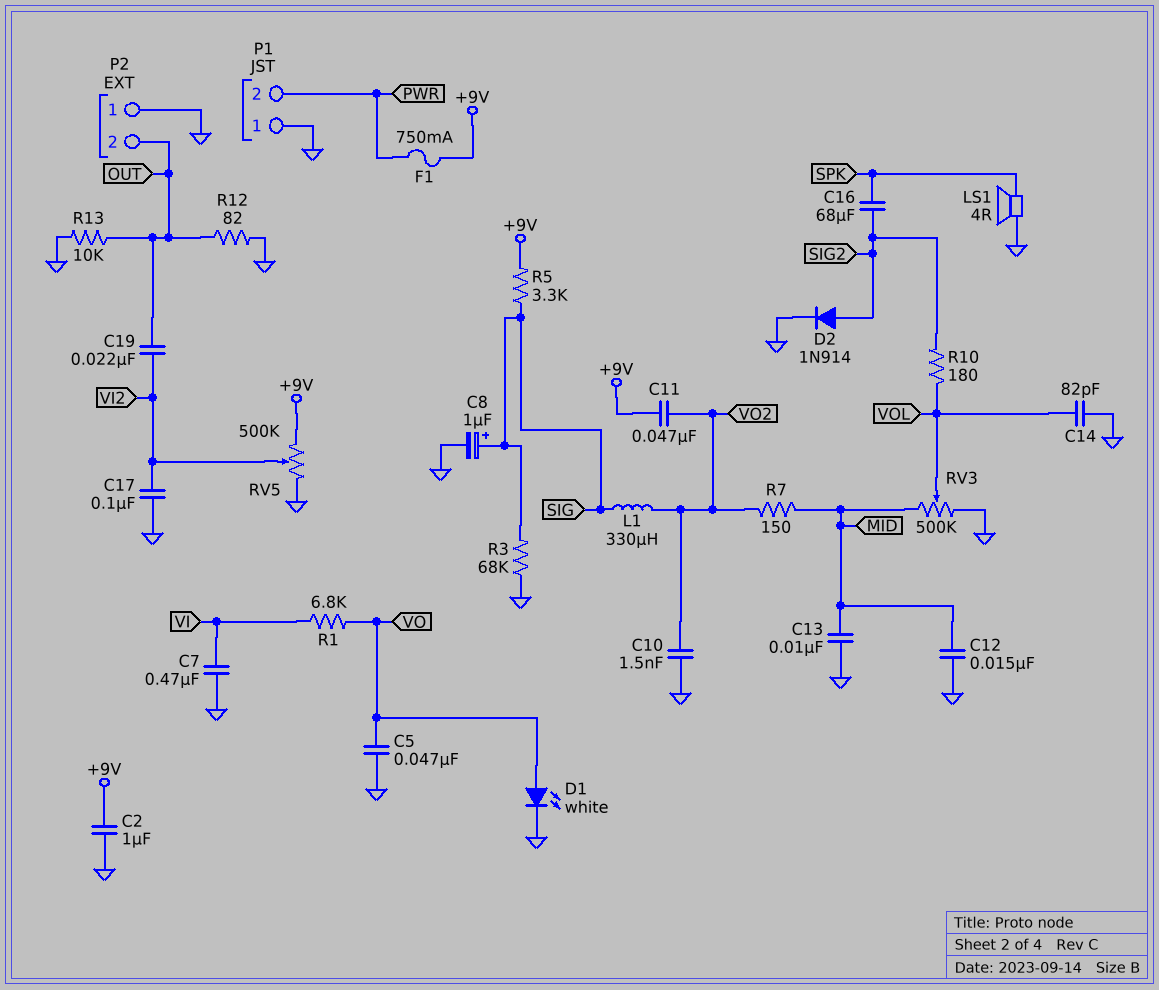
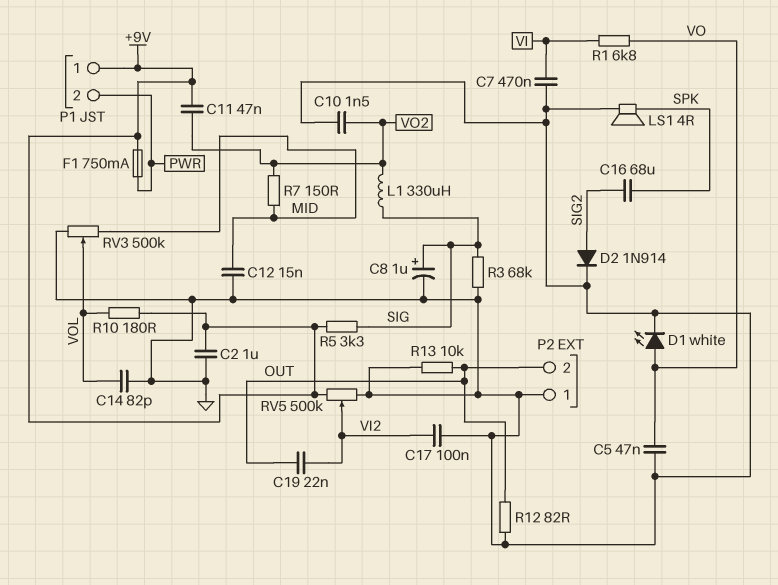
C13: 10nF (GND, MID) -> none
P1 pin 1: GND -> +9V
R10: 180 (SIG2, VOL) -> 180 (+9V, VOL)

